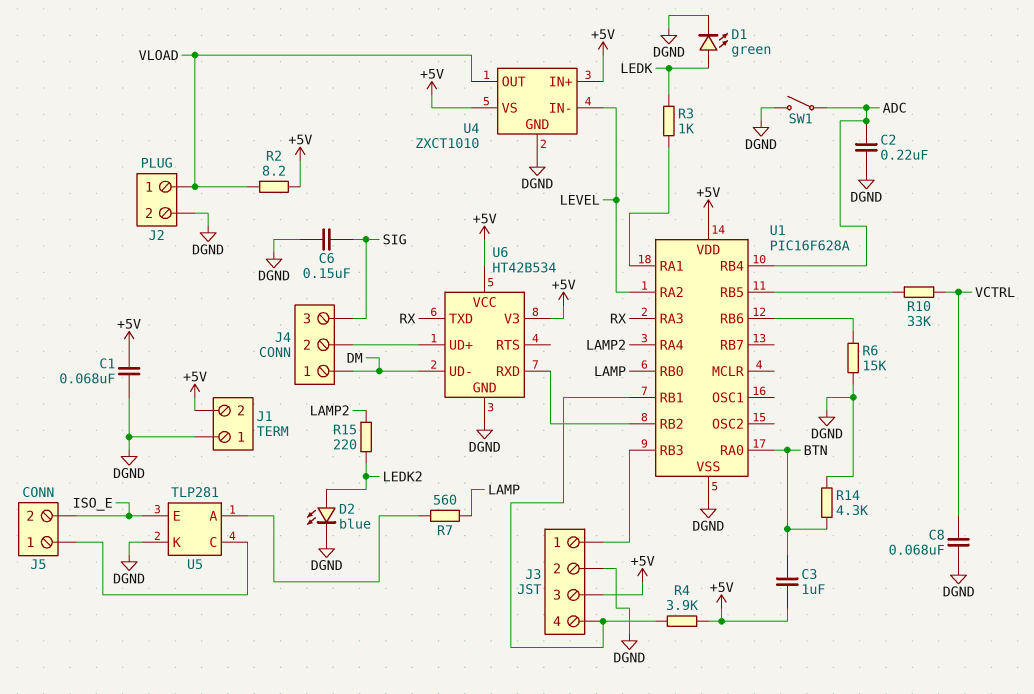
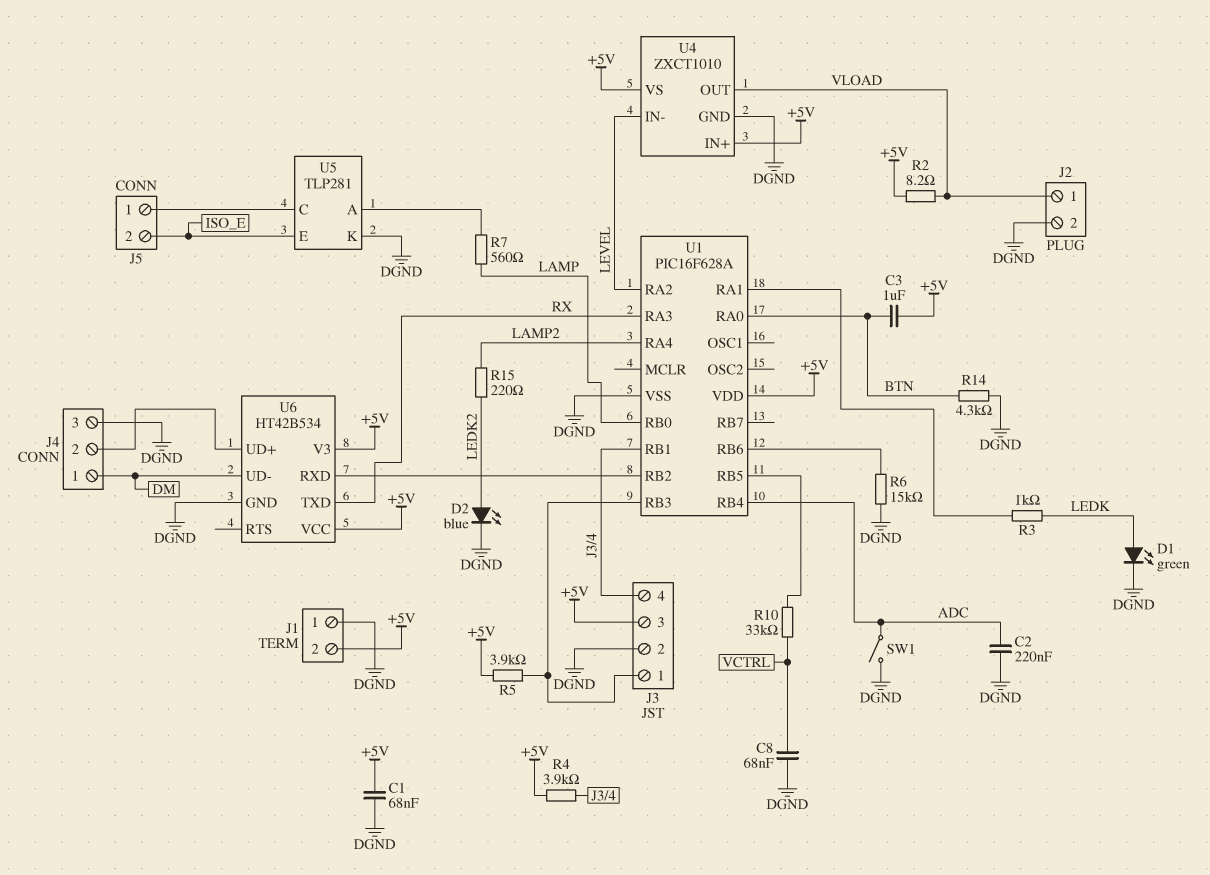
C6: 150nF (DGND, SIG) -> none
J4 pin 3: SIG -> DGND
R5: none -> 3.9k (+5V, J3/1)

